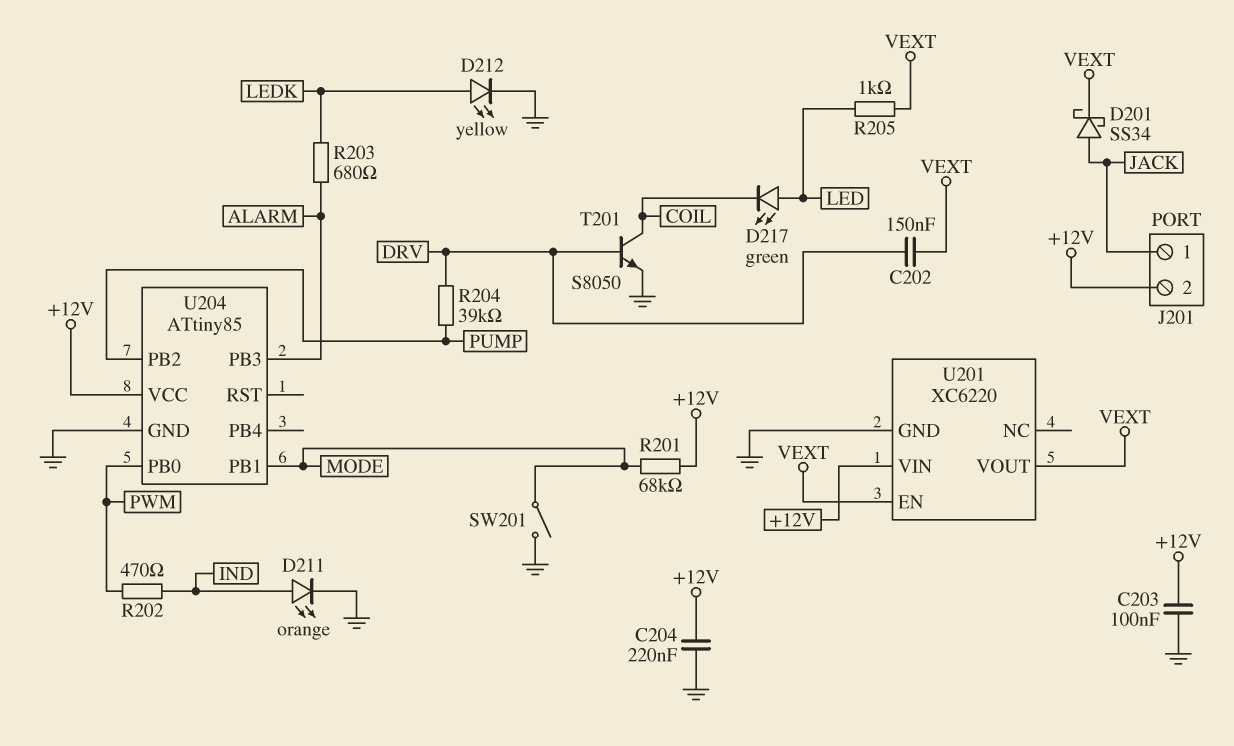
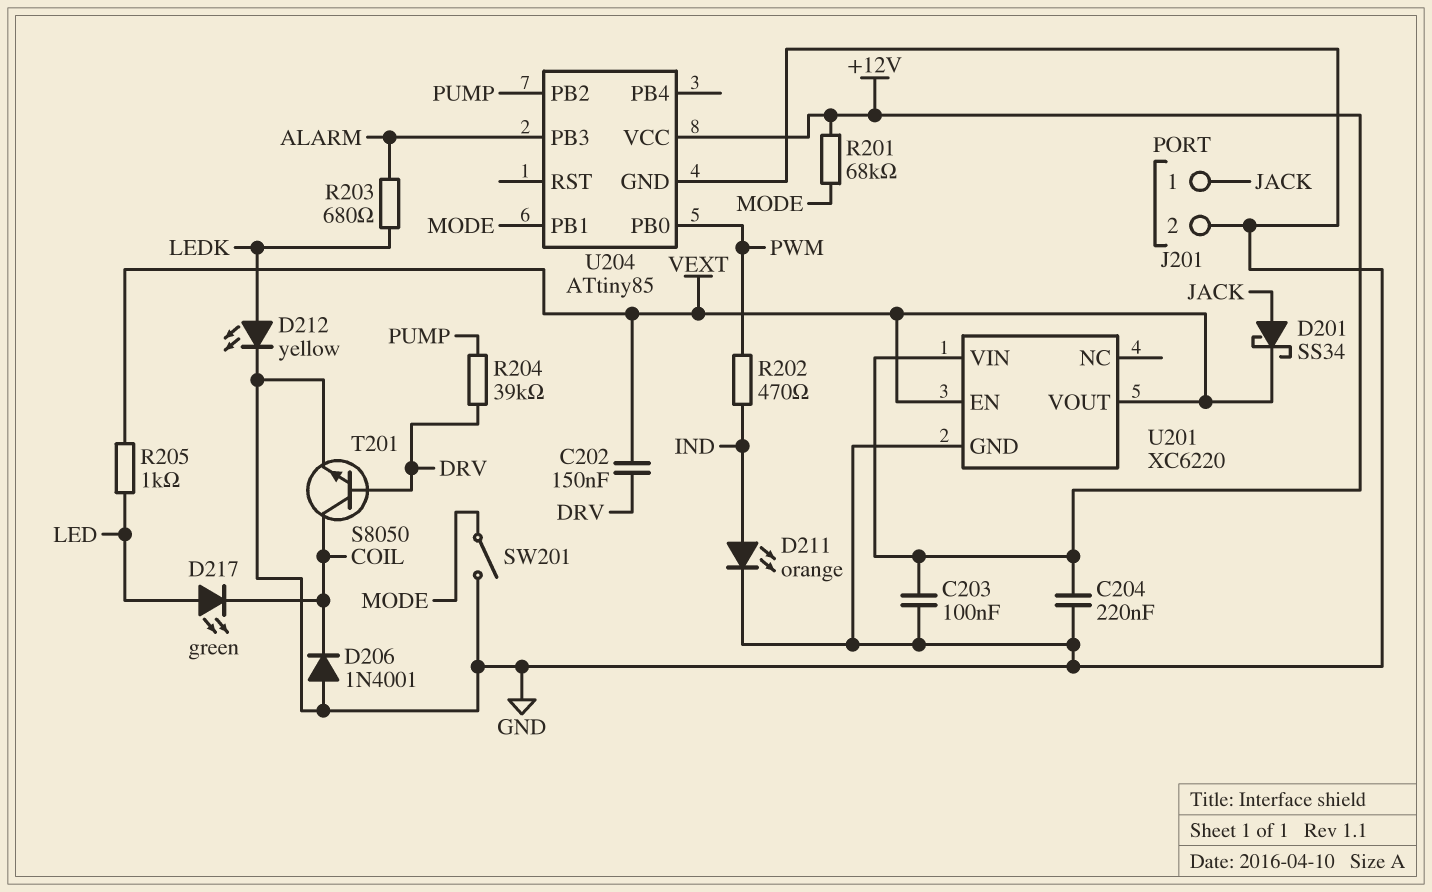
D206: none -> diode 1N4001 (A GND, K COIL)
J201 pin 2: +12V -> GND

